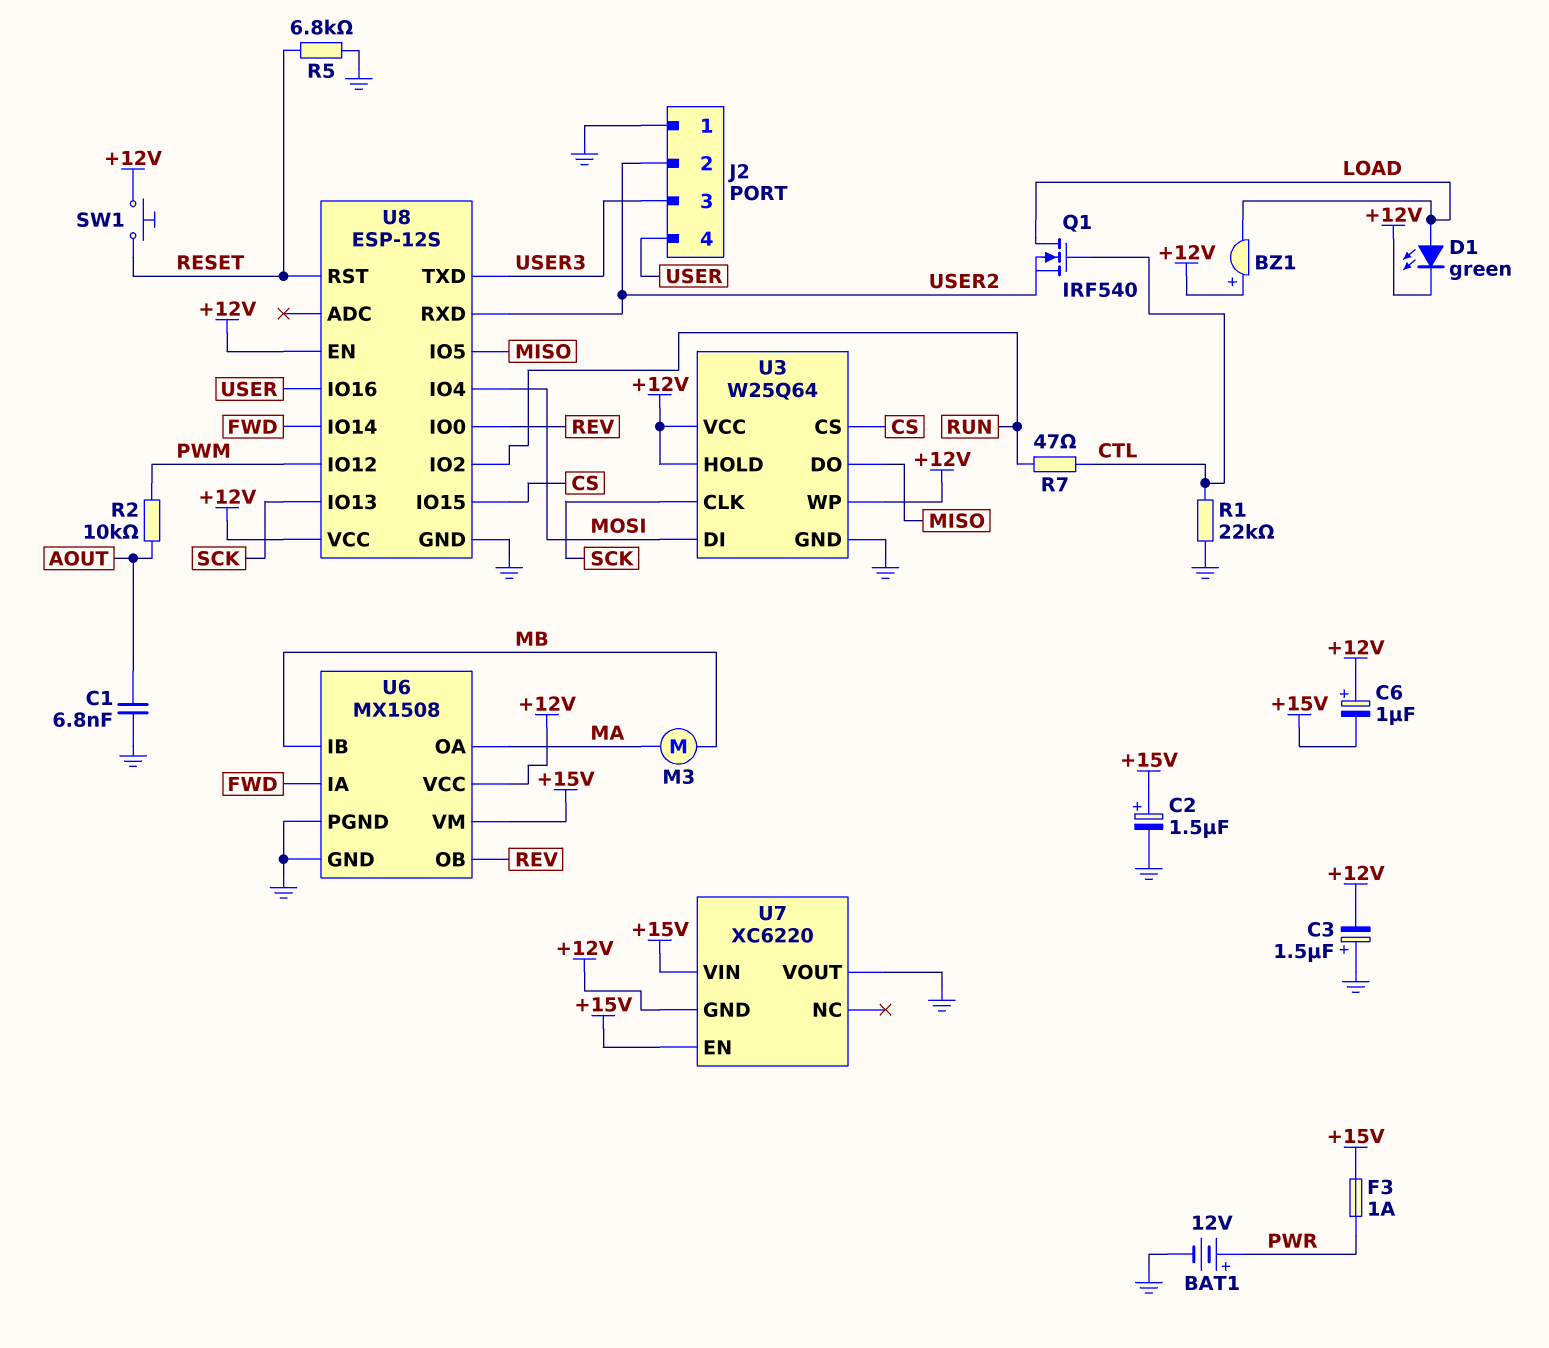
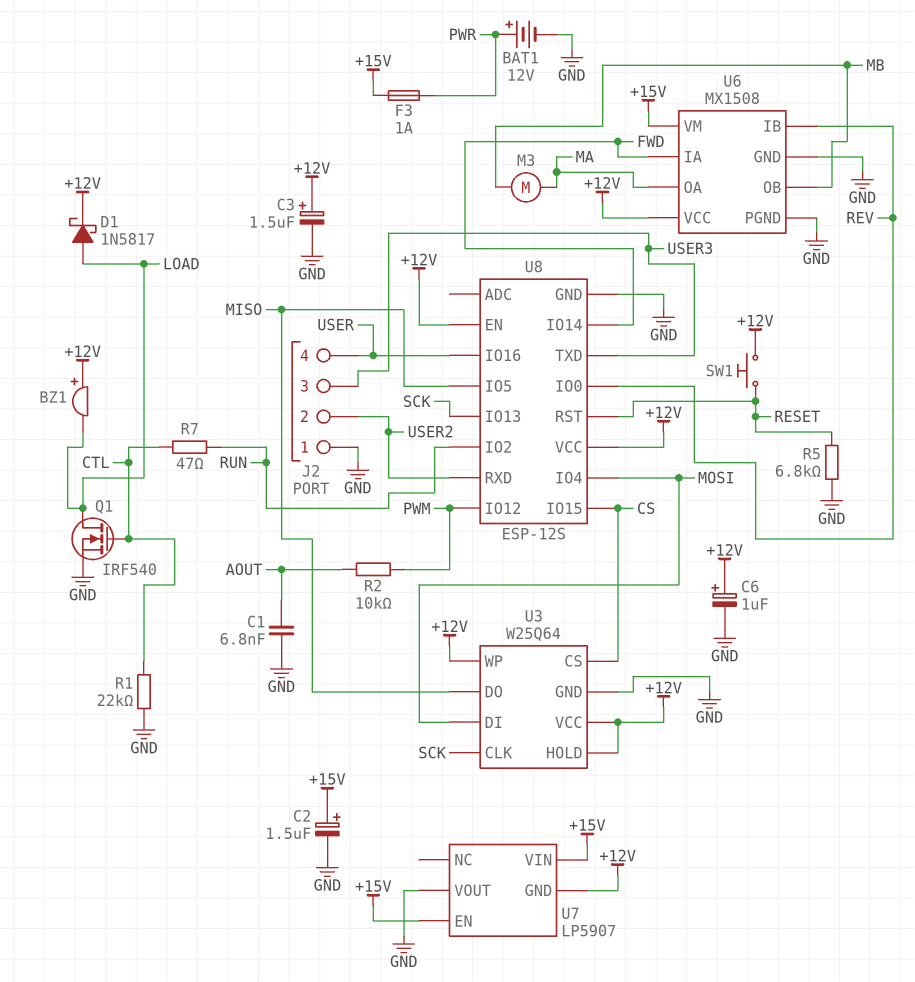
C3: 1.5uF (plus GND, minus +12V) -> 1.5uF (plus +12V, minus GND)
C6: 1uF (plus +12V, minus +15V) -> 1uF (plus +12V, minus GND)
D1: LED green (A LOAD, K +12V) -> schottky 1N5817 (A LOAD, K +12V)
Q1: NMOS IRF540 (G CTL, D LOAD, S USER2) -> NMOS IRF540 (G CTL, D LOAD, S GND)
U6 pin IB: MB -> REV
U6 pin OB: REV -> MB
U7: XC6220 -> LP5907

